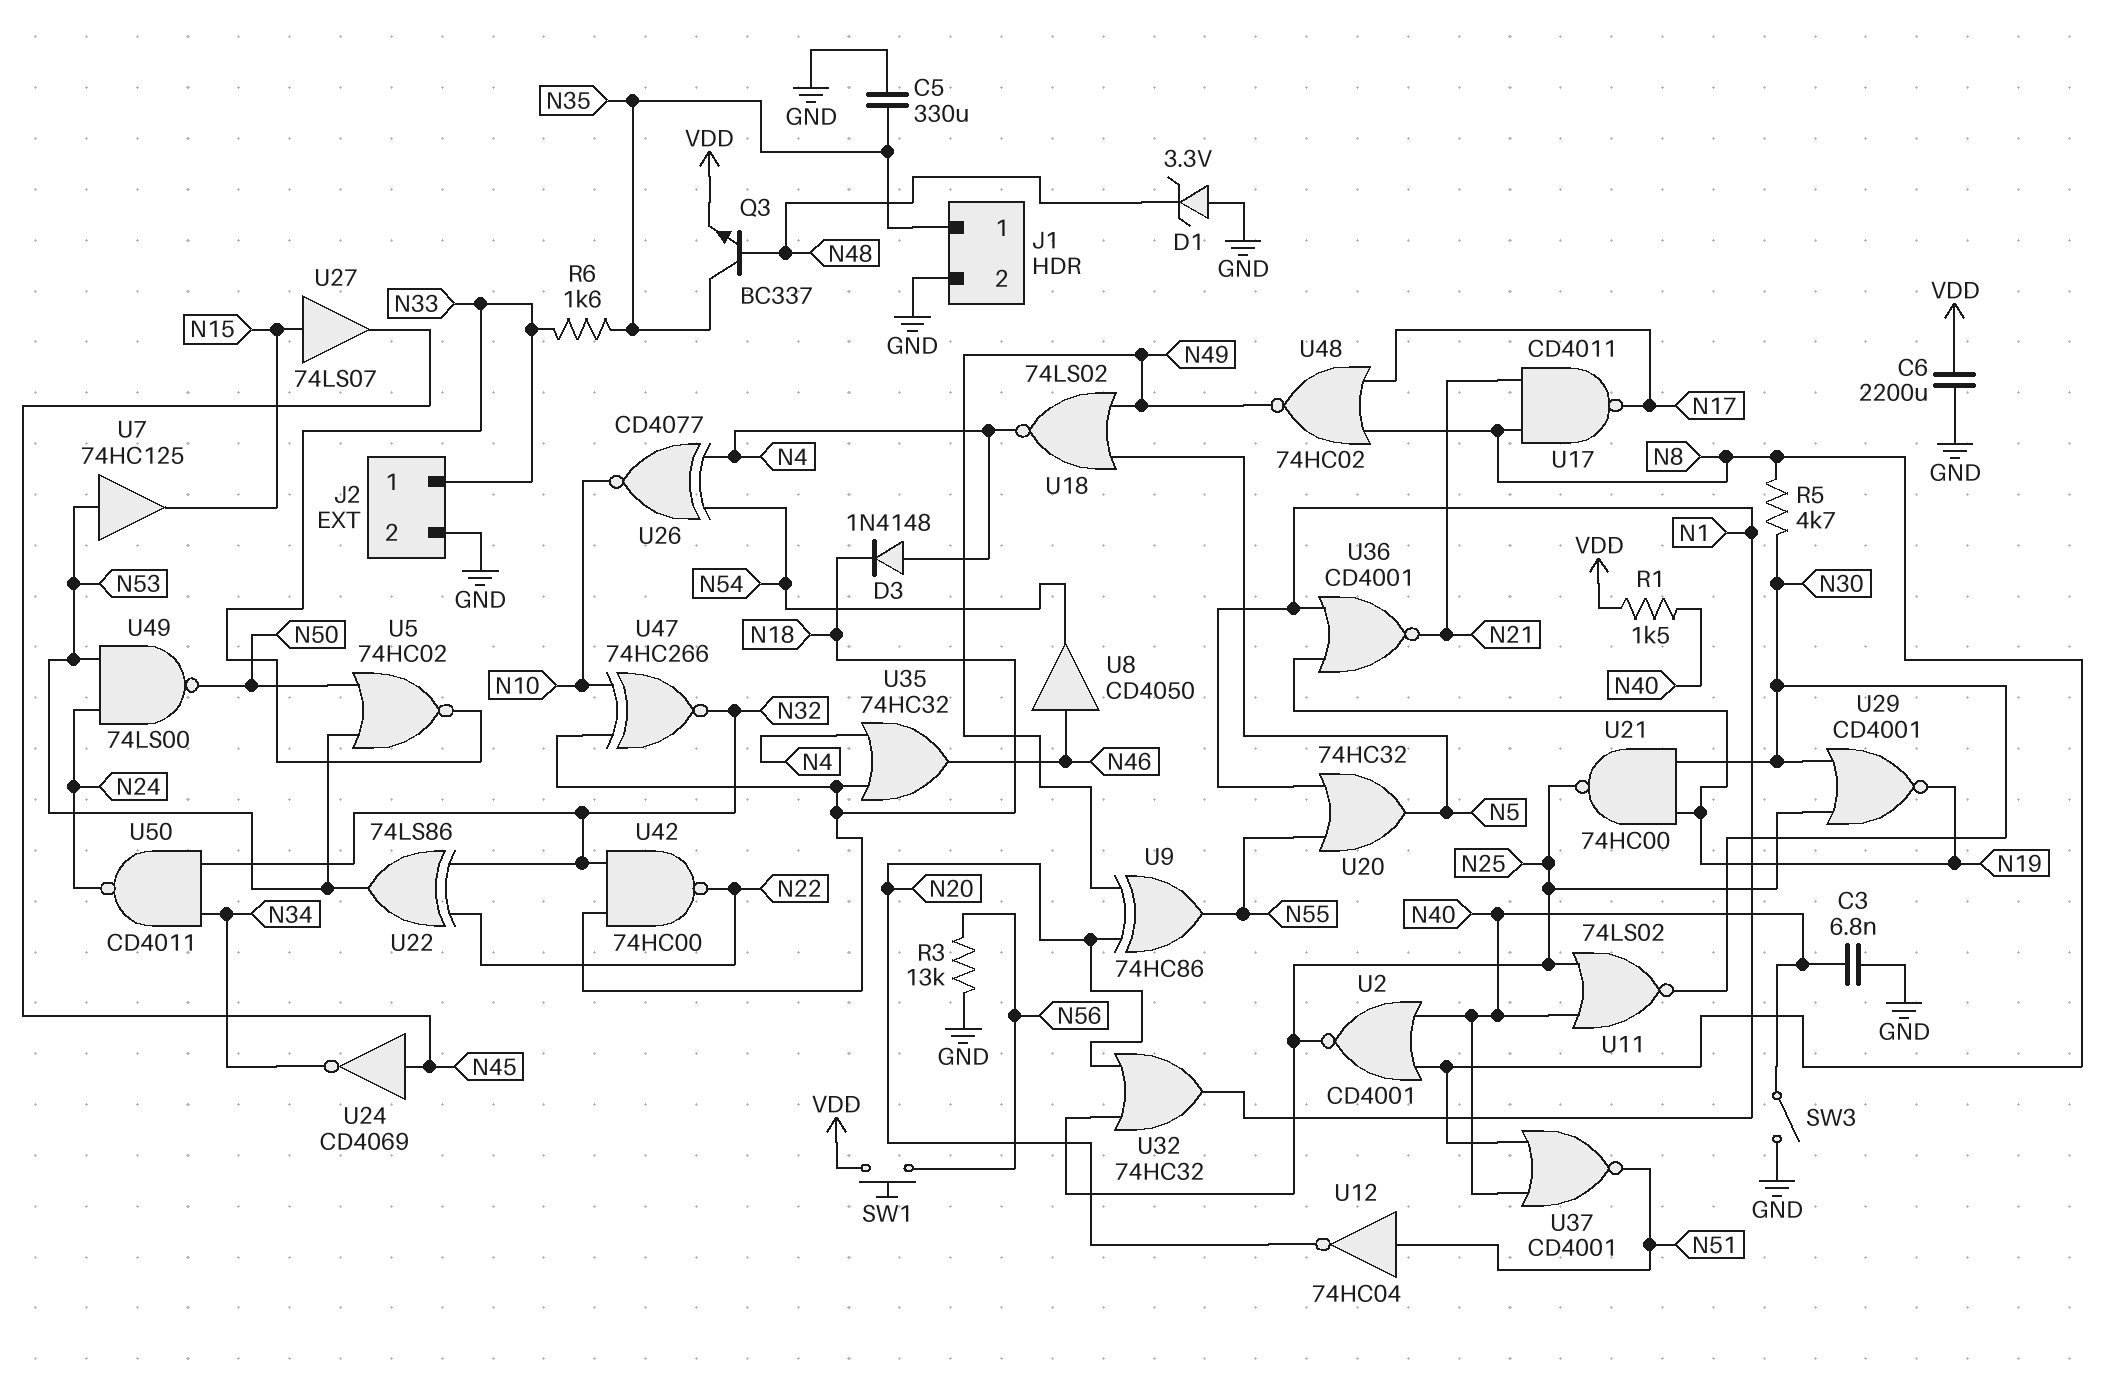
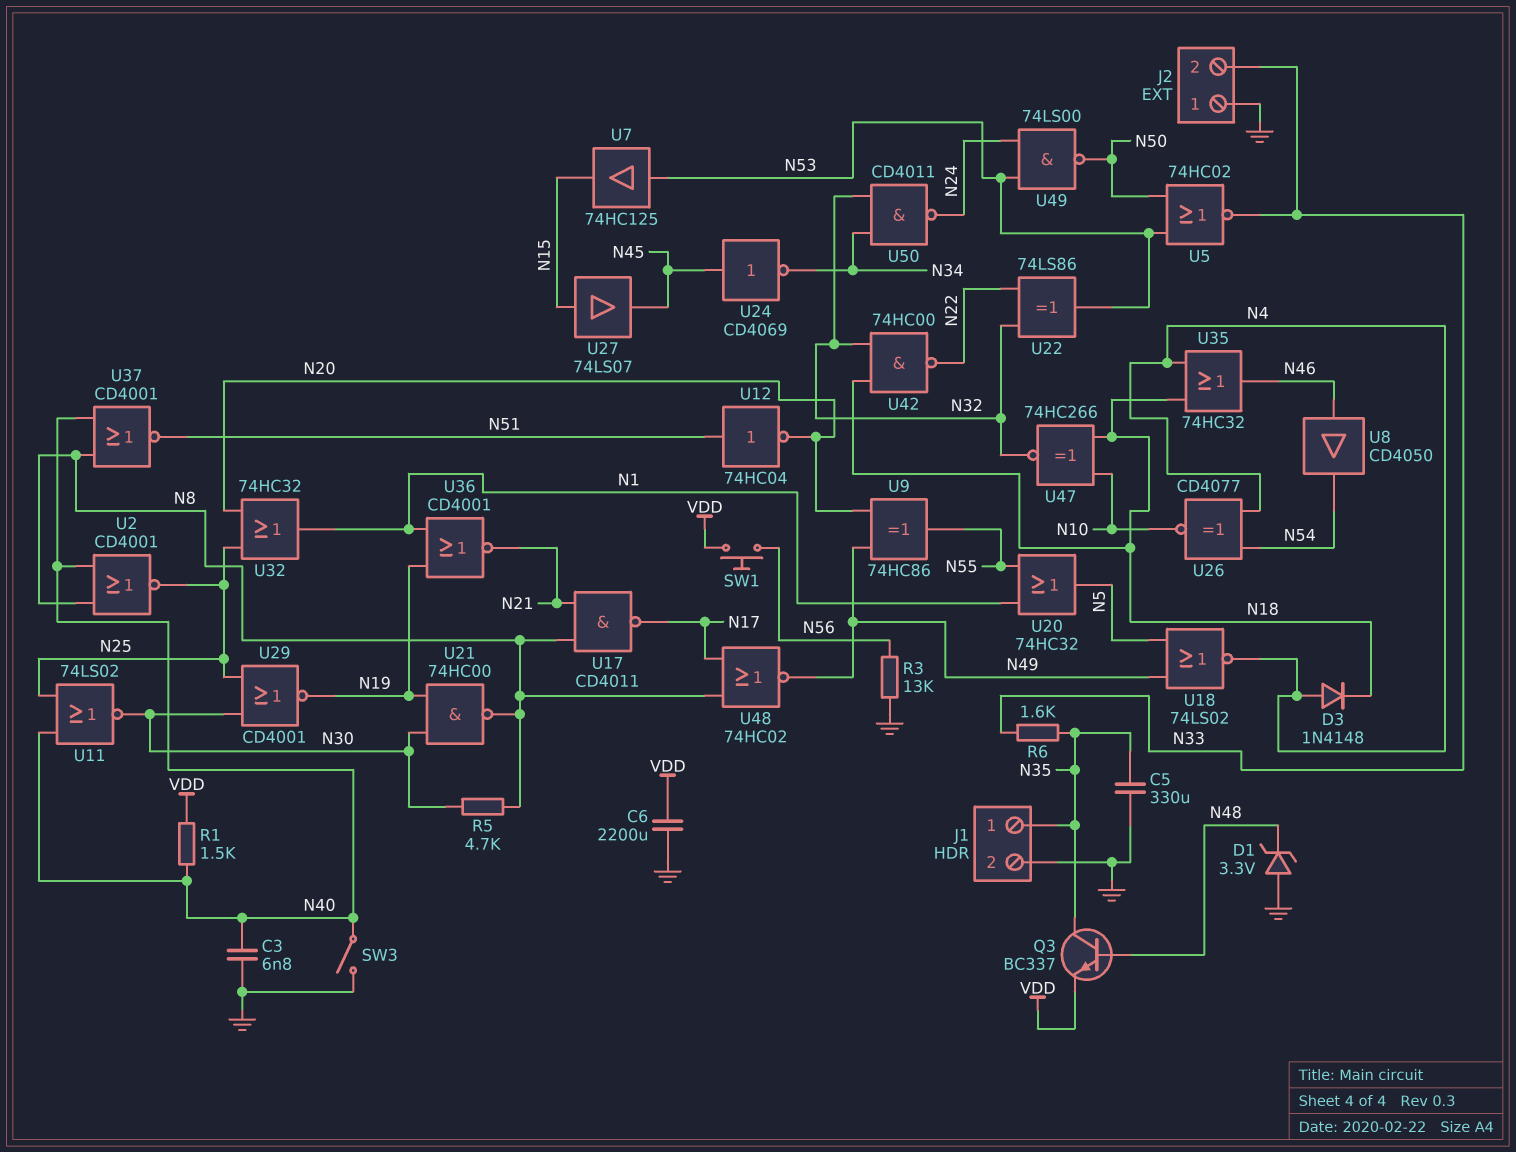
J2 pin 1: N33 -> GND
J2 pin 2: GND -> N33
U21: NAND 74HC00 (in N19, in N30, out N25) -> NAND 74HC00 (in N19, in N30, out N8)

